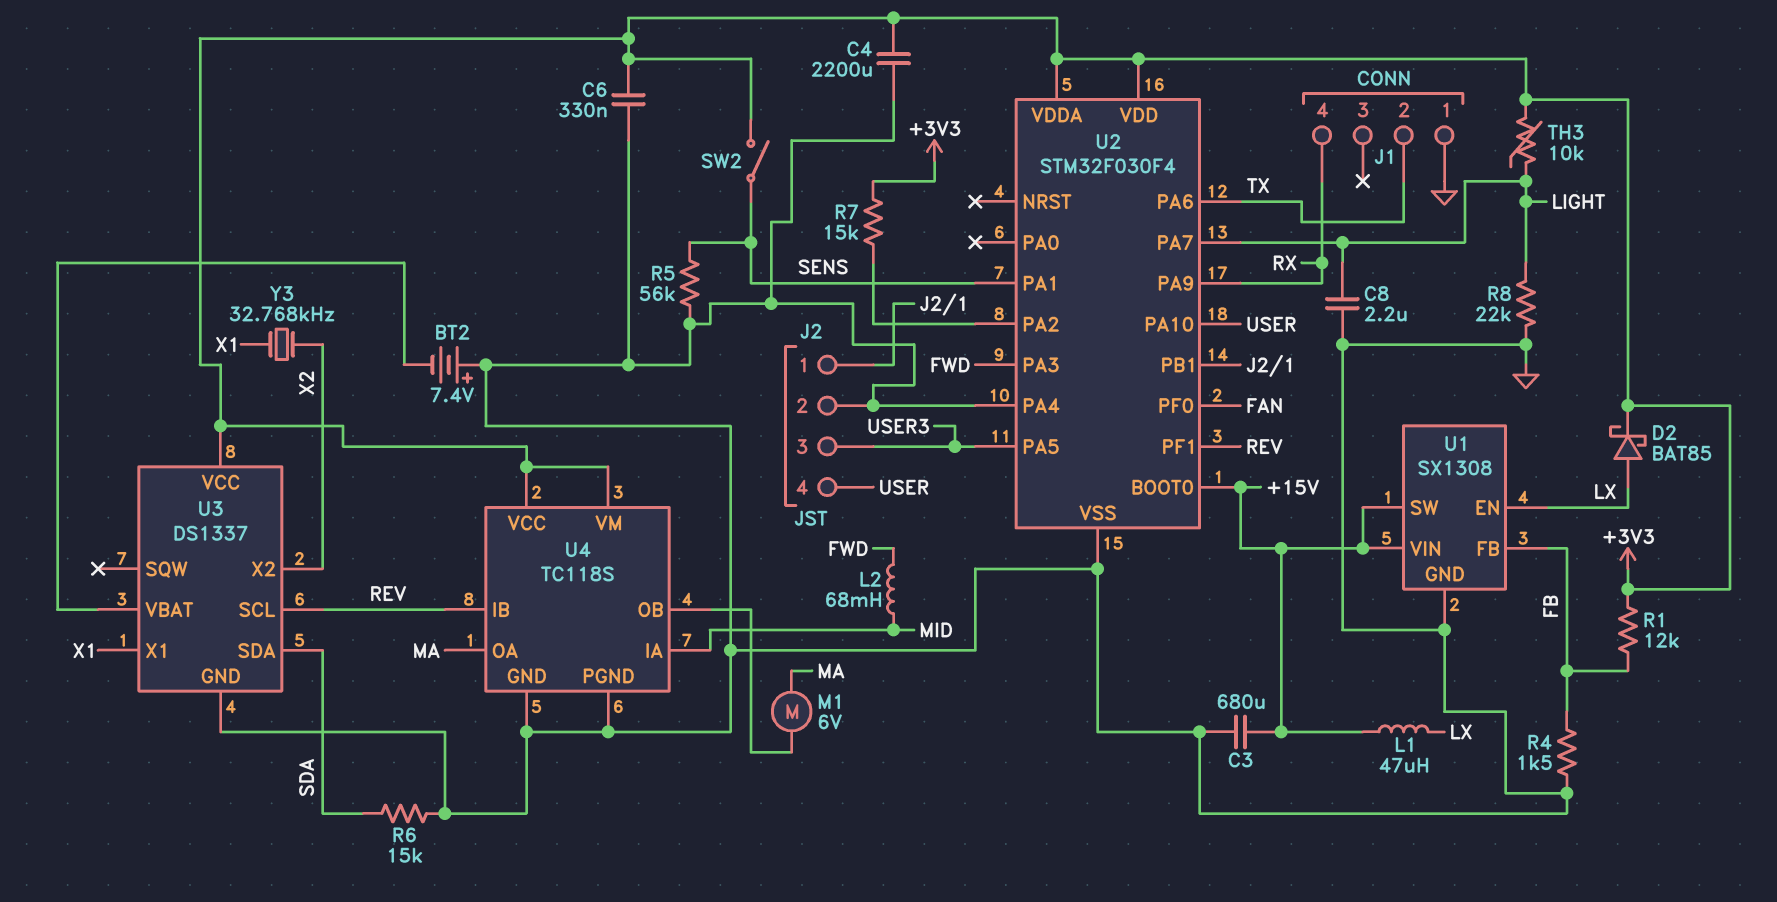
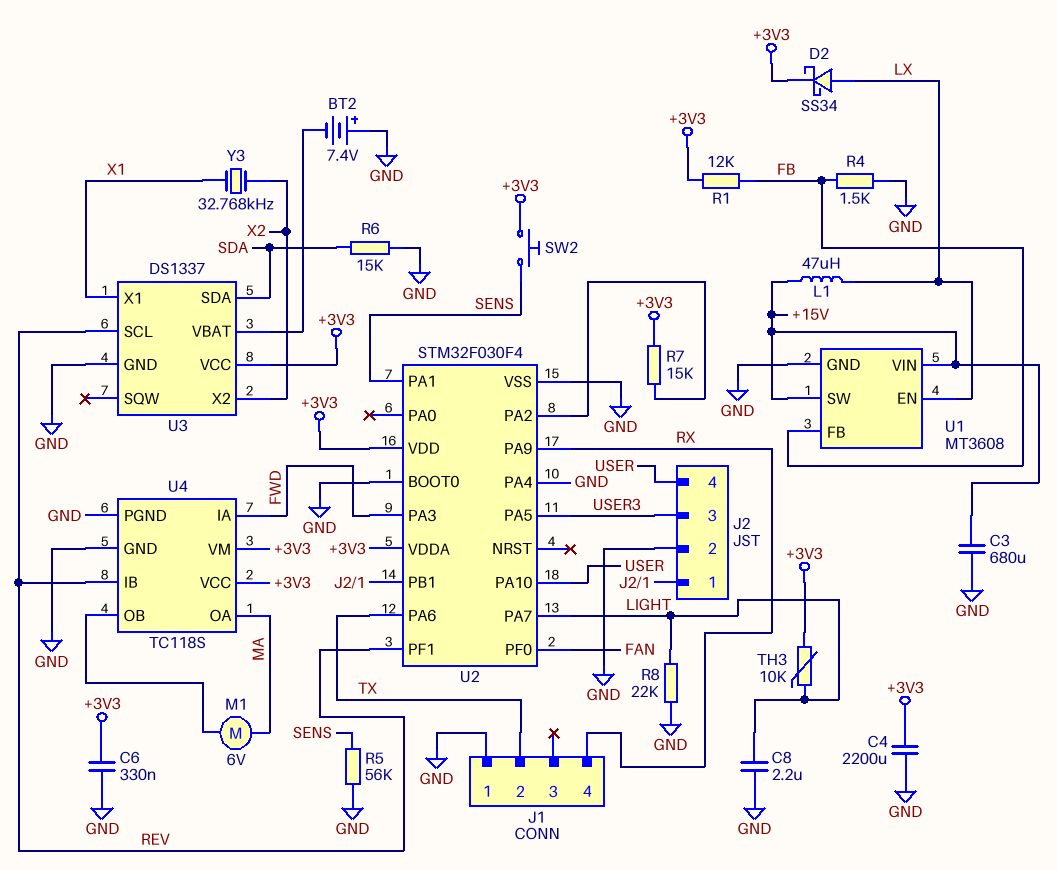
D2: schottky BAT85 (A LX, K +3V3) -> schottky SS34 (A LX, K +3V3)
L2: 68mH (FWD, MID) -> none
SW2: switch (+3V3, SENS) -> button (+3V3, SENS)
U1: SX1308 -> MT3608
U2 pin BOOT0: +15V -> GND
U4 pin IA: MID -> FWD

